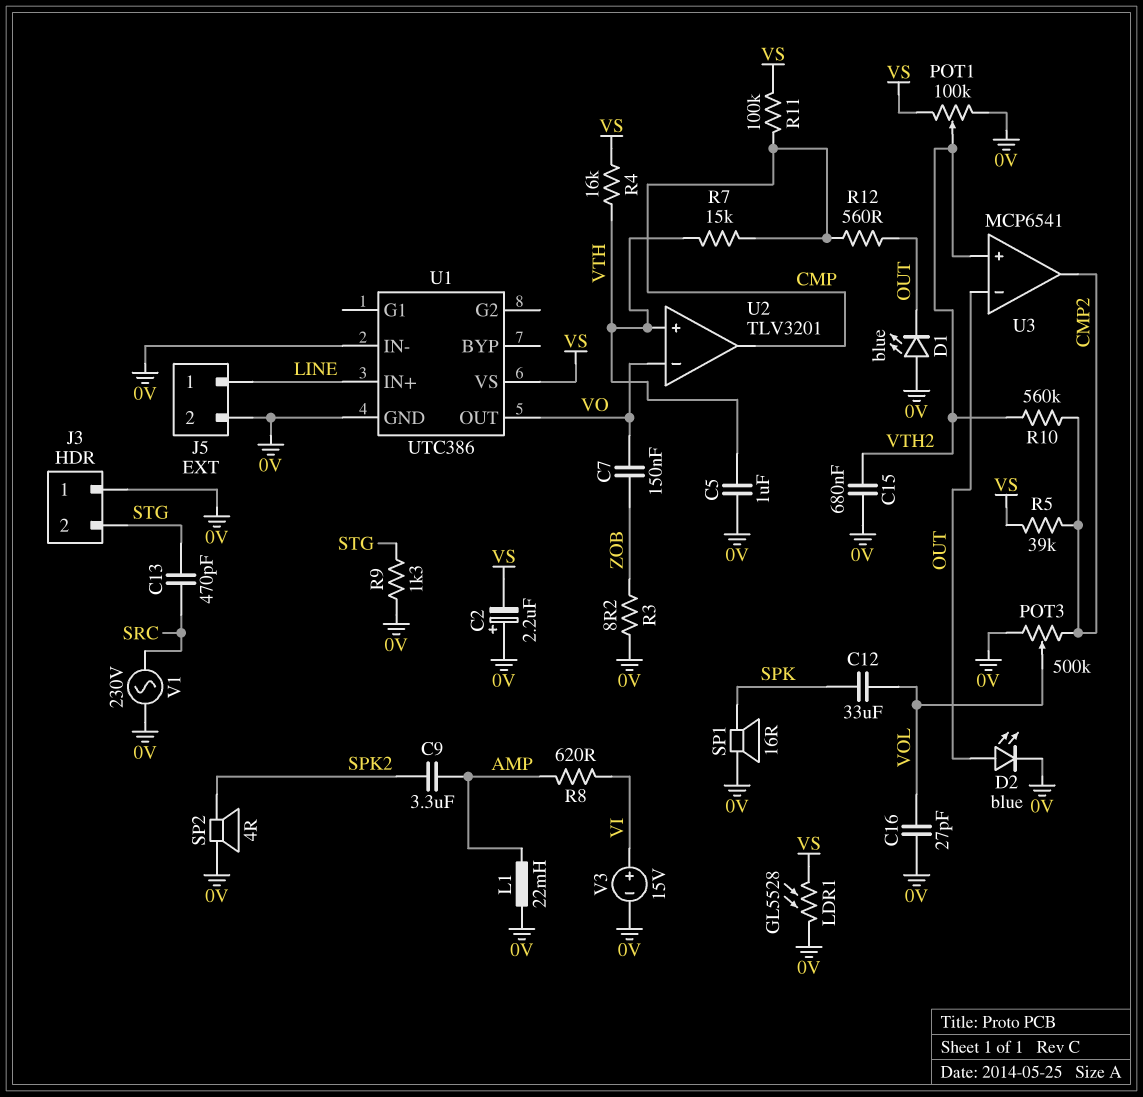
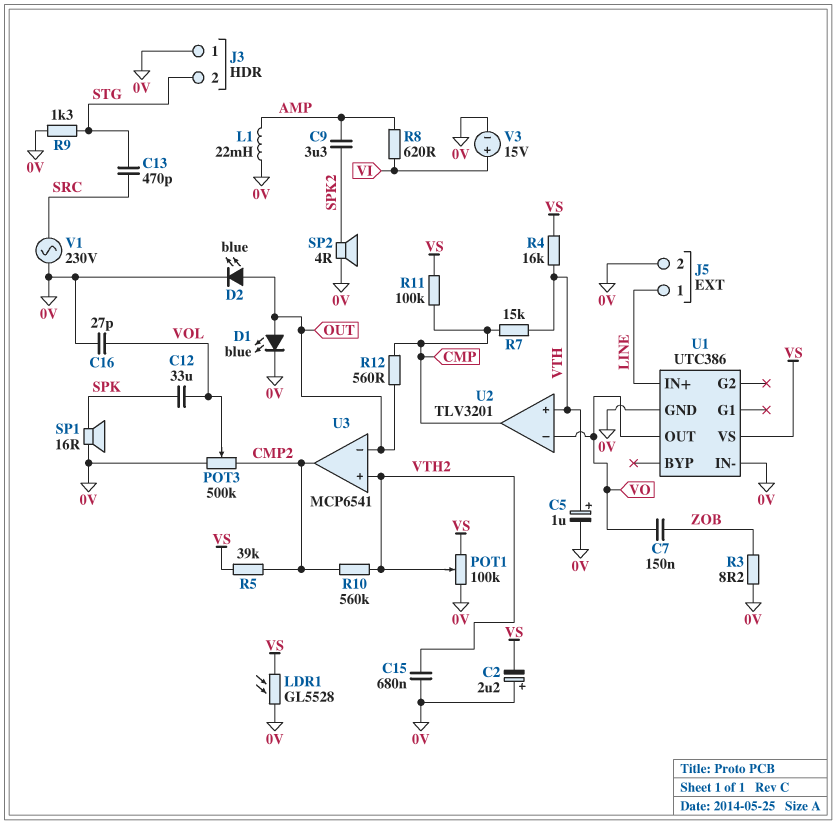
C5: 1uF (0V, VTH) -> 1uF (plus VTH, minus 0V)
D1: LED blue (A 0V, K OUT) -> LED blue (A OUT, K 0V)

